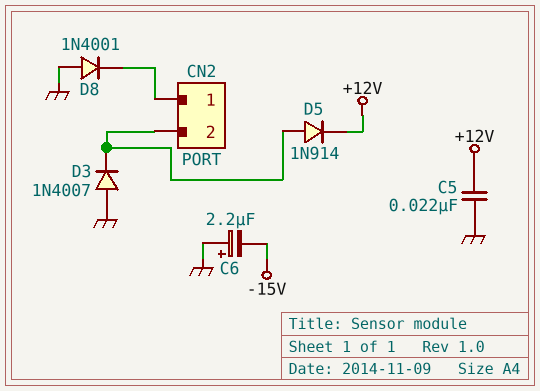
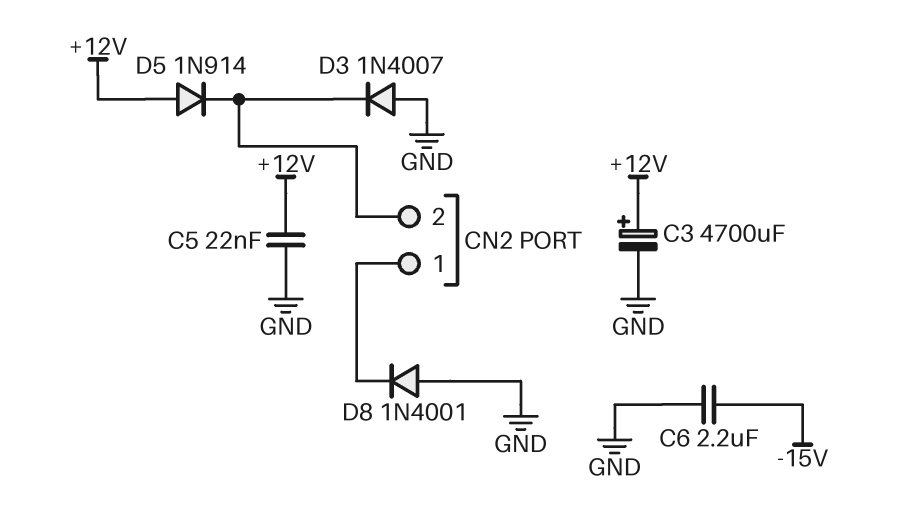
C3: none -> 4700uF (plus +12V, minus GND)
C6: 2.2uF (plus GND, minus -15V) -> 2.2uF (-15V, GND)
D5: diode 1N914 (A CN2/2, K +12V) -> diode 1N914 (A +12V, K CN2/2)

